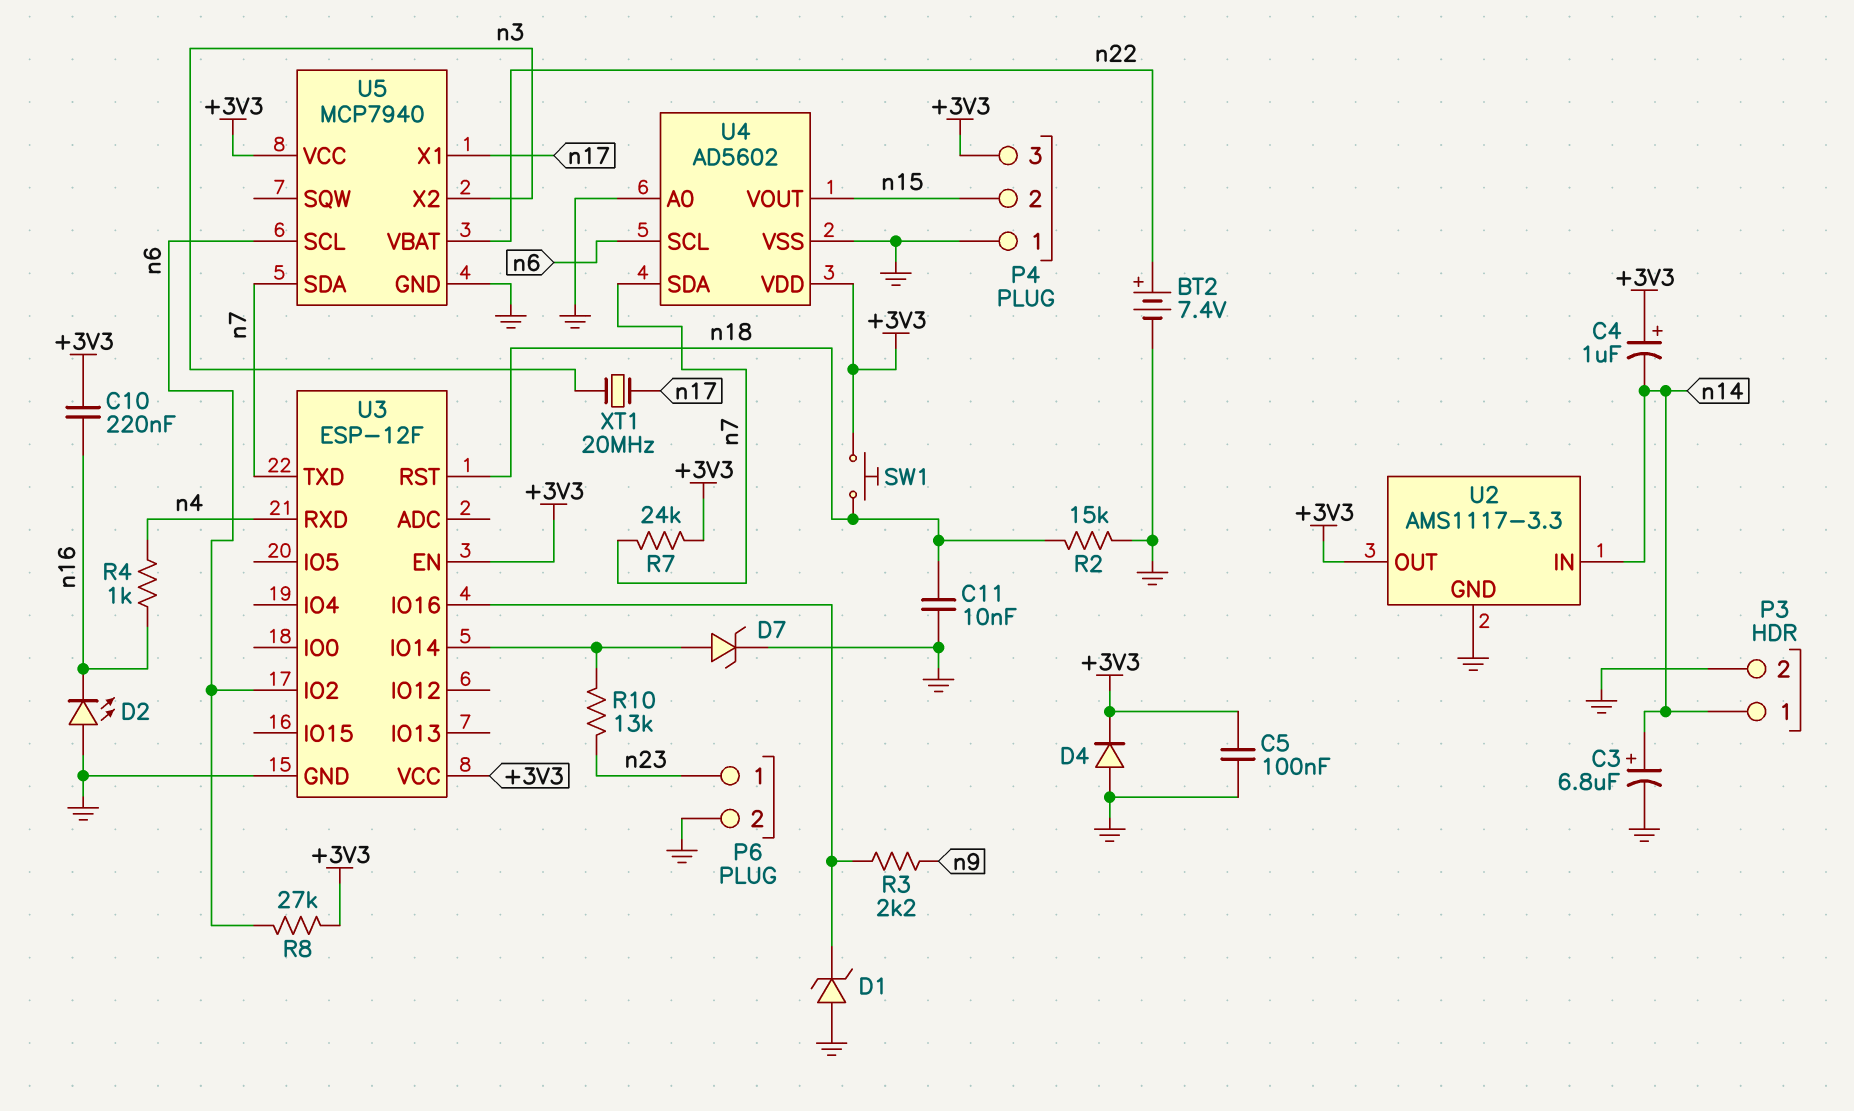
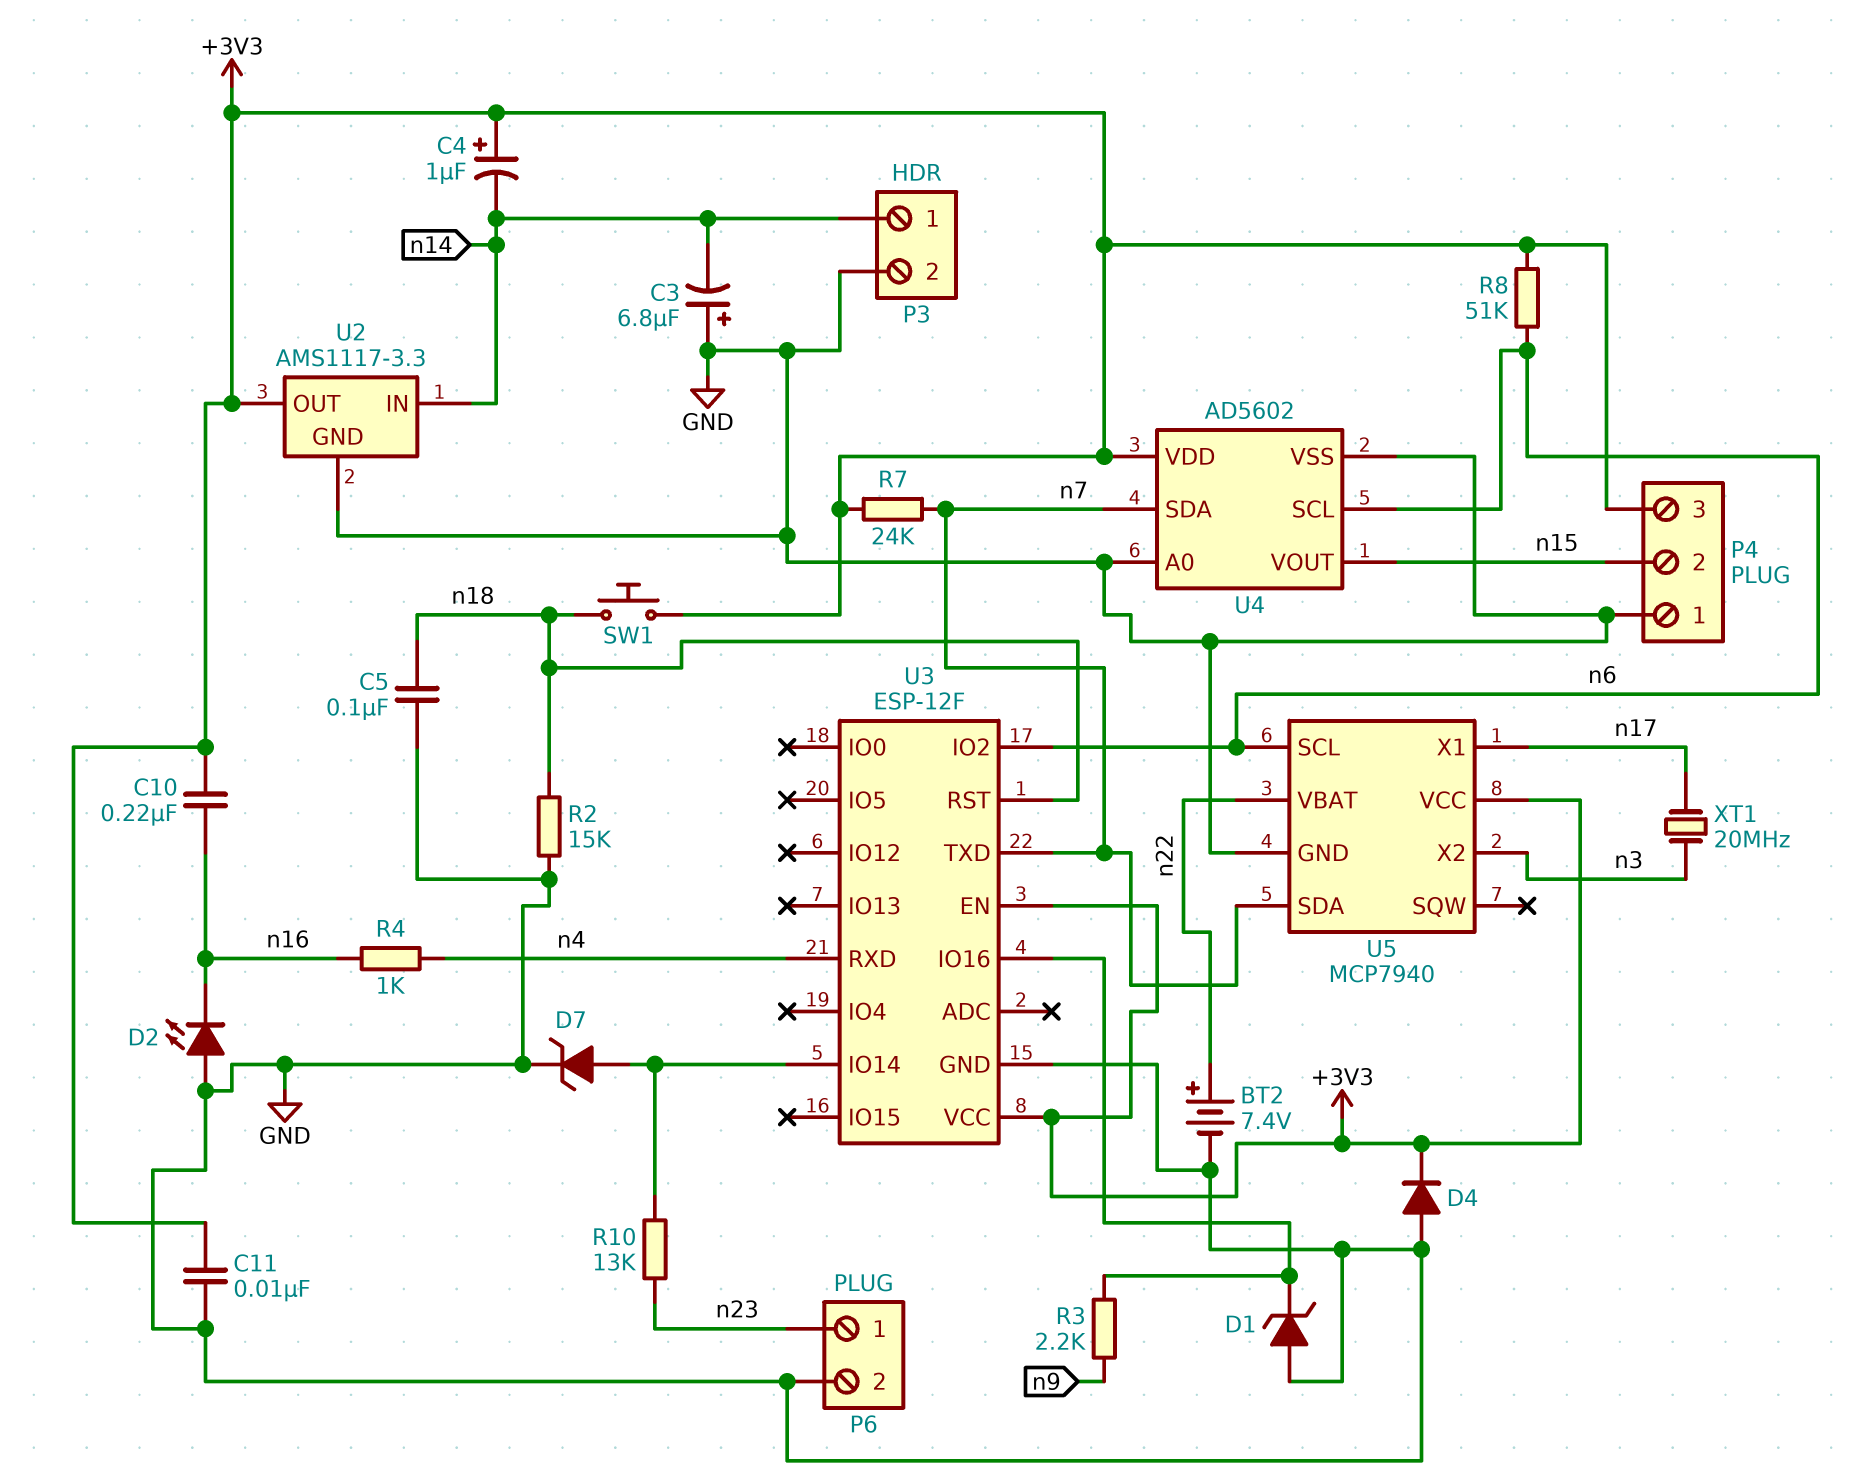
C3: 6.8uF (plus n14, minus GND) -> 6.8uF (plus GND, minus n14)
C5: 100nF (+3V3, GND) -> 100nF (GND, n18)
C11: 10nF (GND, n18) -> 10nF (+3V3, GND)
R8: 27k (+3V3, n6) -> 51k (+3V3, n6)

